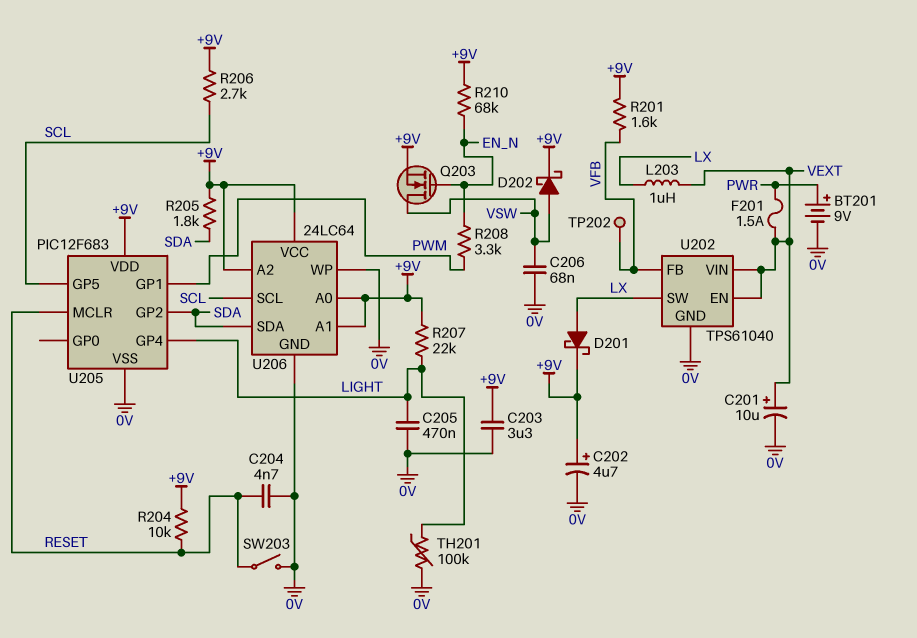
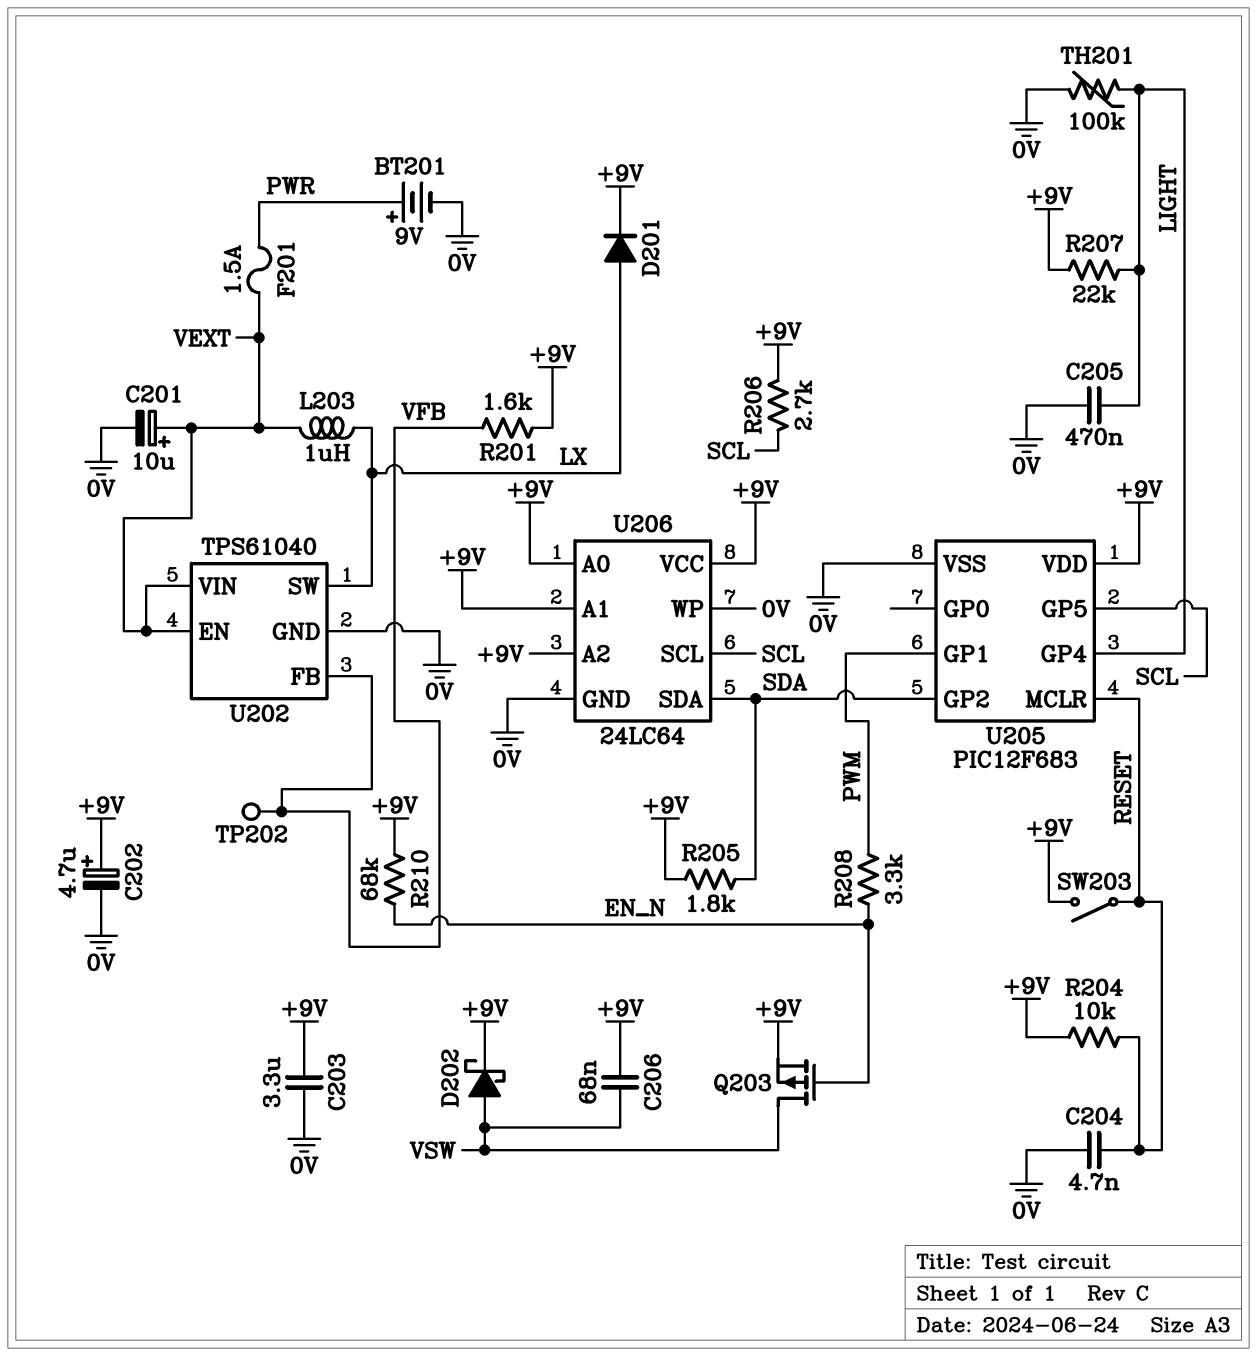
C206: 68nF (0V, VSW) -> 68nF (+9V, VSW)
D201: schottky (A LX, K +9V) -> diode (A LX, K +9V)
Q203: NMOS (G EN_N, D VSW, S +9V) -> PMOS (G EN_N, D VSW, S +9V)
SW203: switch (0V, RESET) -> switch (+9V, RESET)

